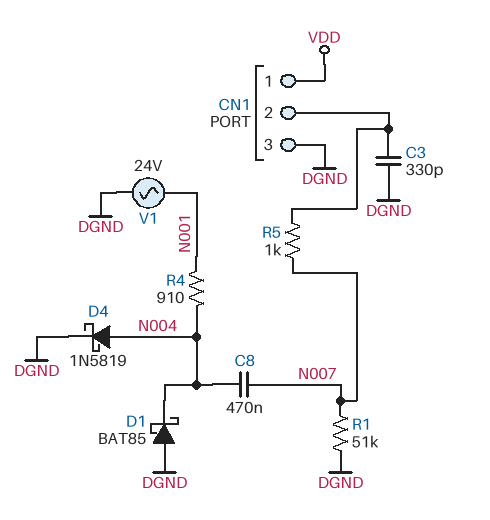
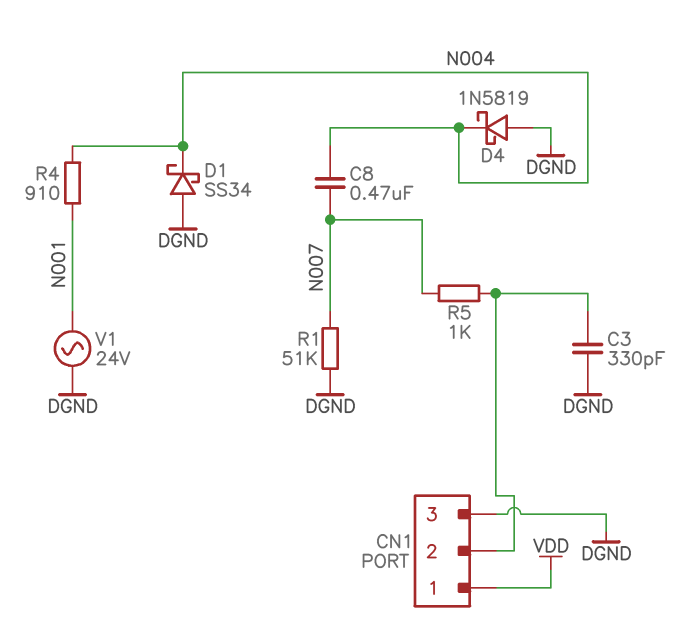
D1: schottky BAT85 (A DGND, K N004) -> schottky SS34 (A DGND, K N004)
D4: schottky 1N5819 (A N004, K DGND) -> schottky 1N5819 (A DGND, K N004)

